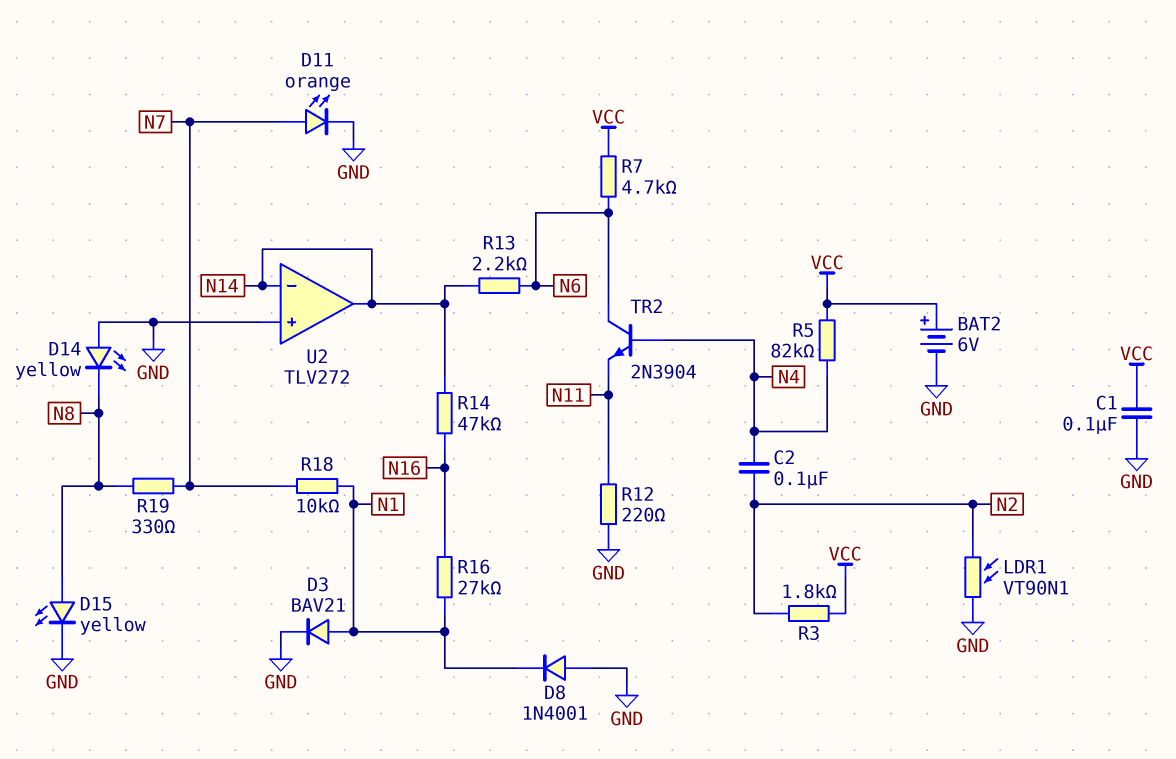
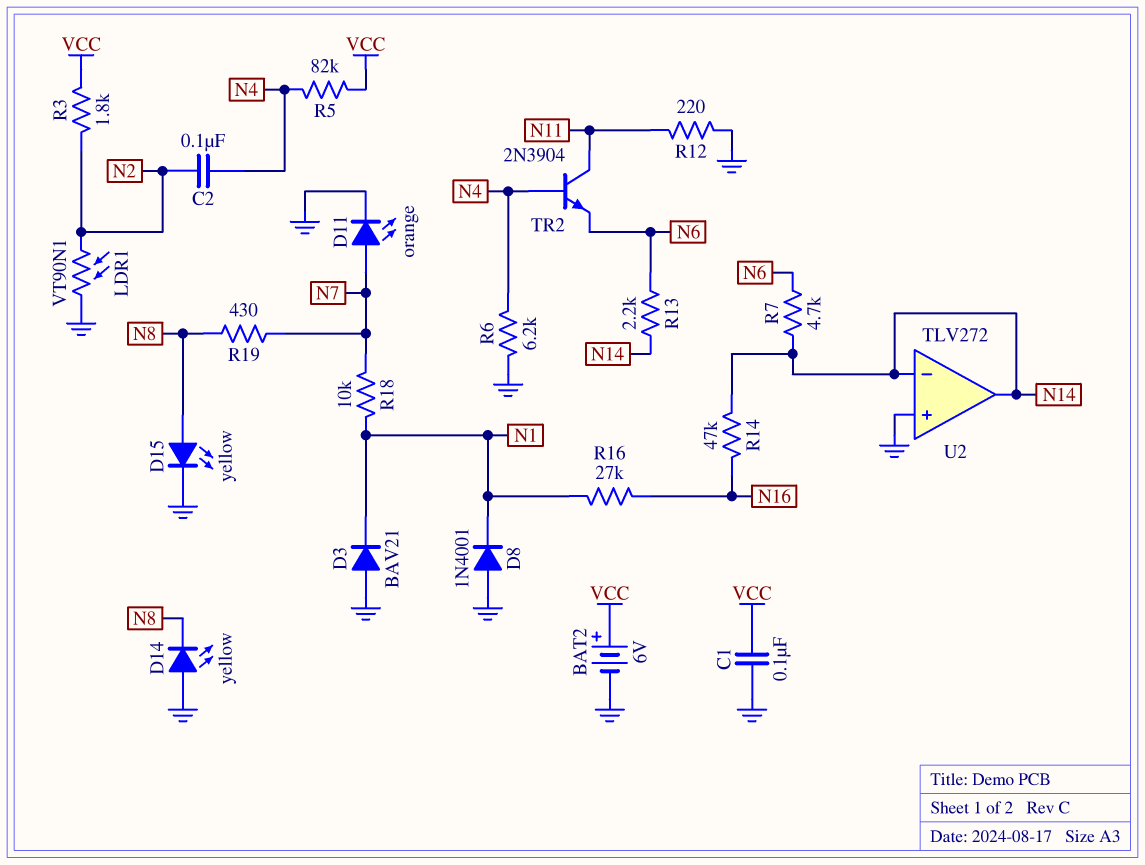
D3: diode BAV21 (A N1, K GND) -> diode BAV21 (A GND, K N1)
R6: none -> 6.2k (GND, N4)
R7: 4.7k (N6, VCC) -> 4.7k (N6, N14)
R19: 330 (N7, N8) -> 430 (N7, N8)
TR2: NPN 2N3904 (B N4, C N6, E N11) -> NPN 2N3904 (B N4, C N11, E N6)

